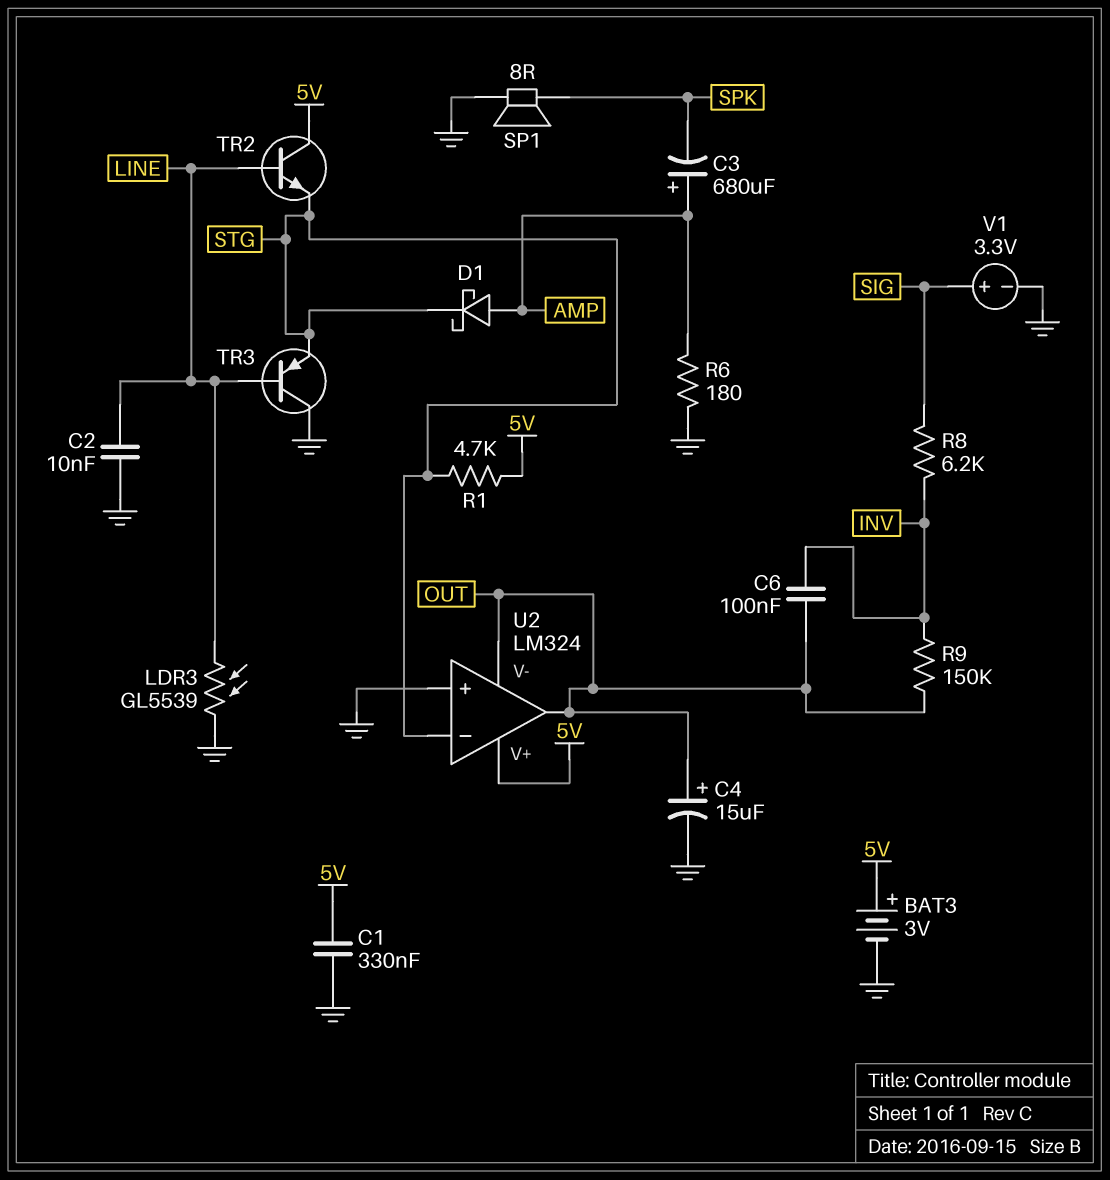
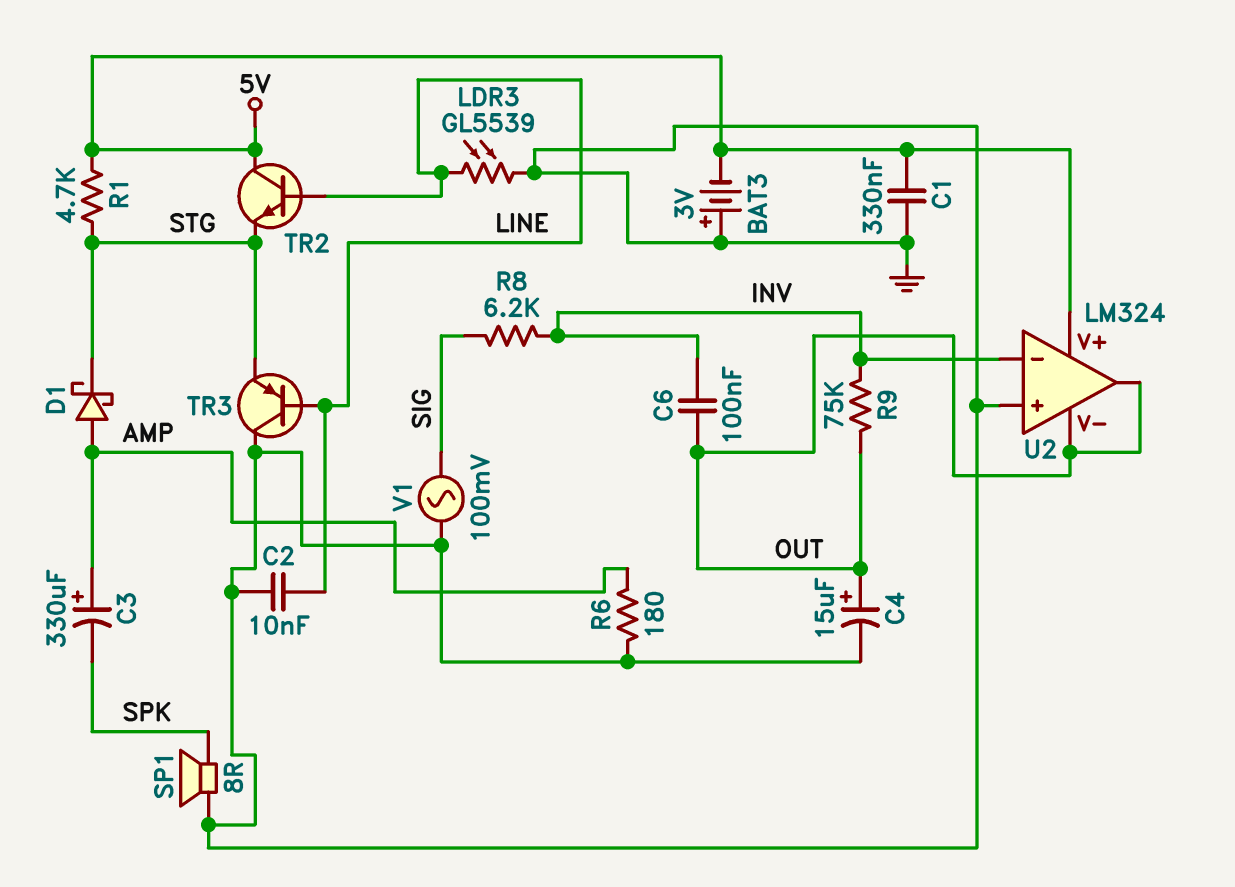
BAT3: 3V (plus 5V, minus GND) -> 3V (plus GND, minus 5V)
C3: 680uF (plus AMP, minus SPK) -> 330uF (plus AMP, minus SPK)
R9: 150k (INV, OUT) -> 75k (INV, OUT)
U2 pin in-: STG -> INV
V1: 3.3V (plus SIG, minus GND) -> AC 100mV (GND, SIG)

